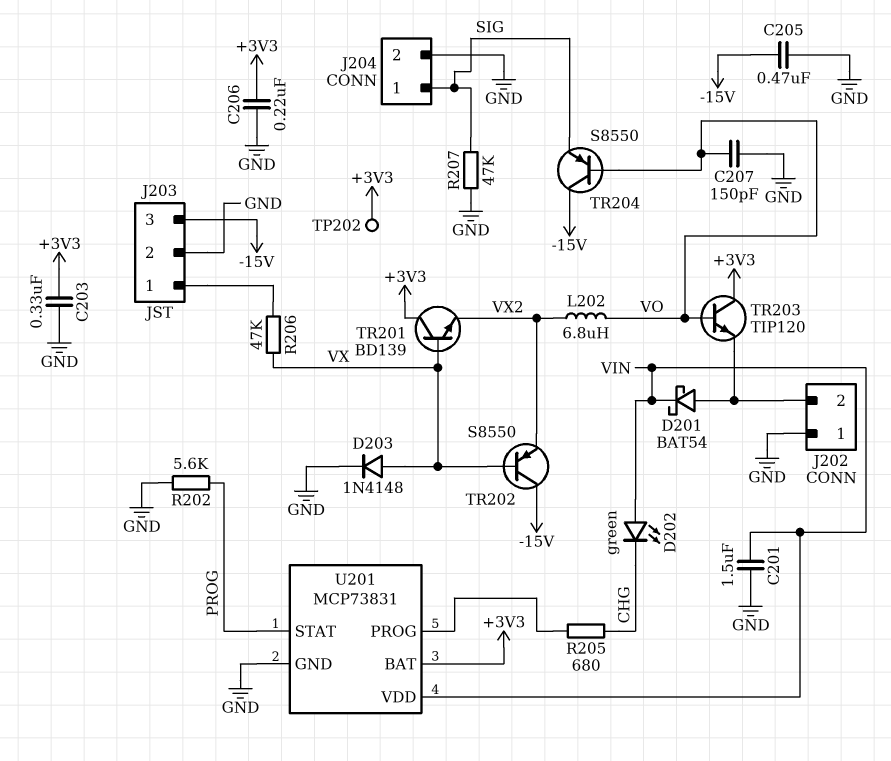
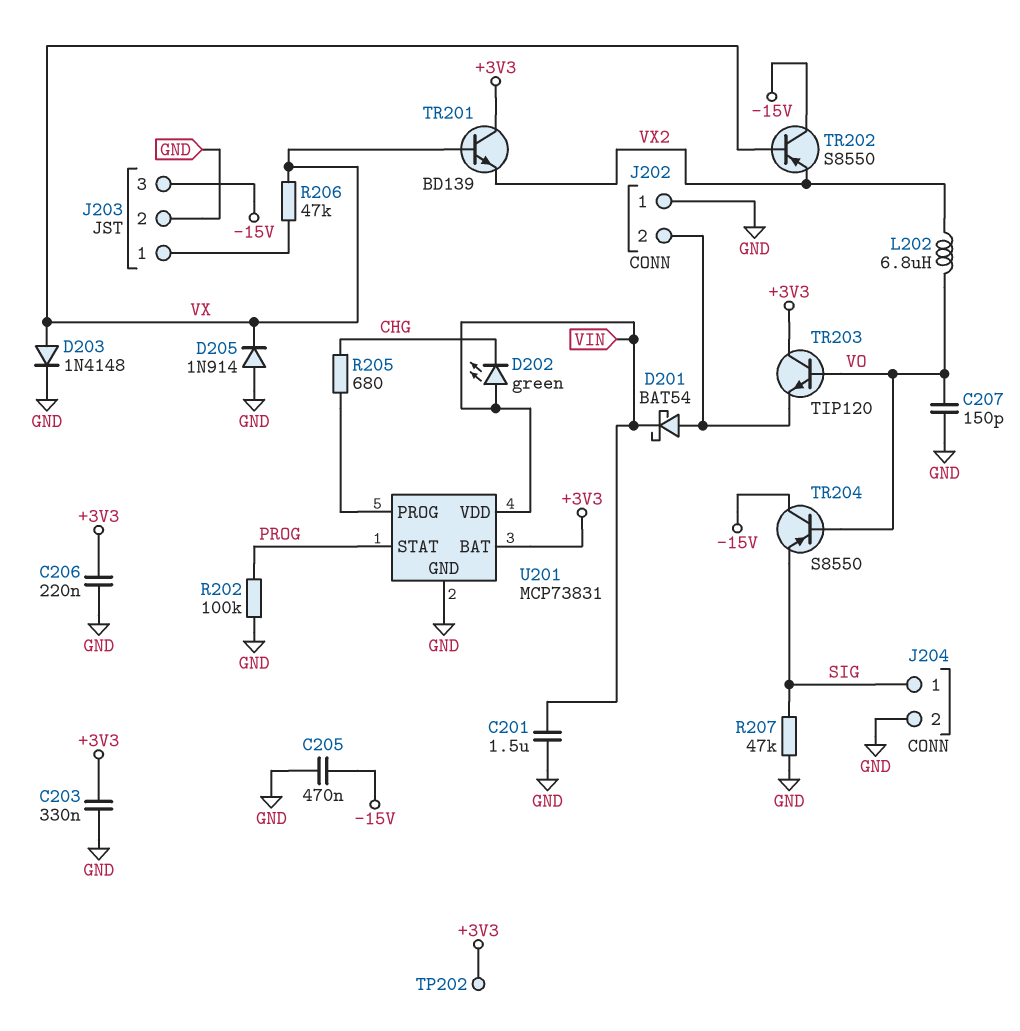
D205: none -> diode 1N914 (A GND, K VX)
R202: 5.6k (GND, PROG) -> 100k (GND, PROG)

